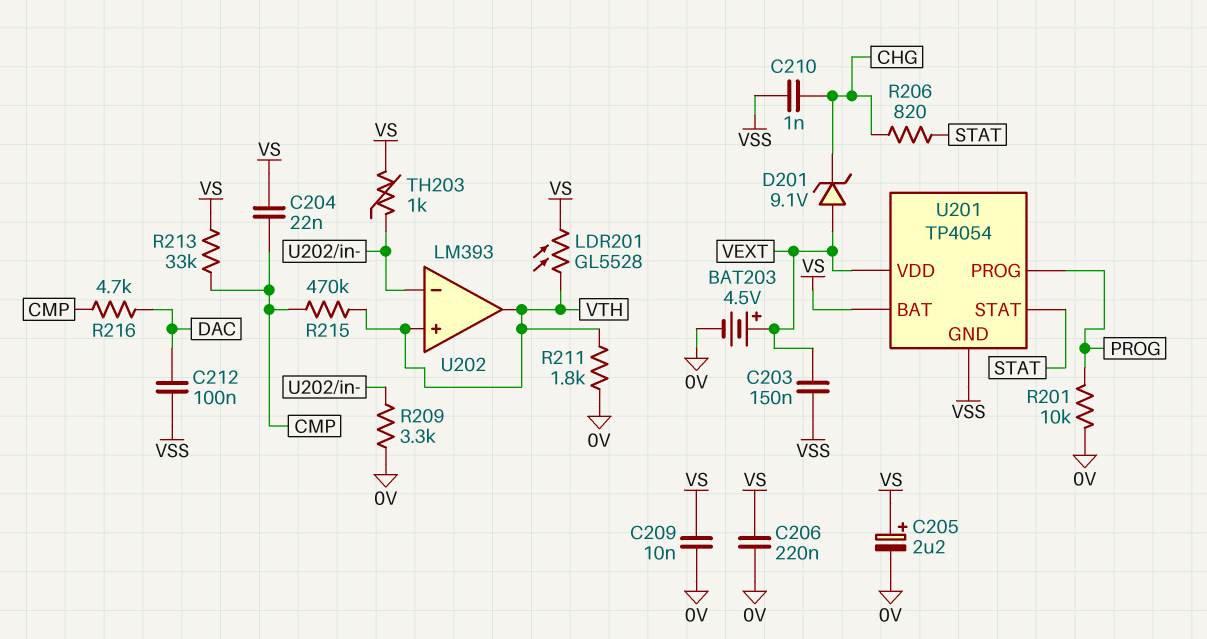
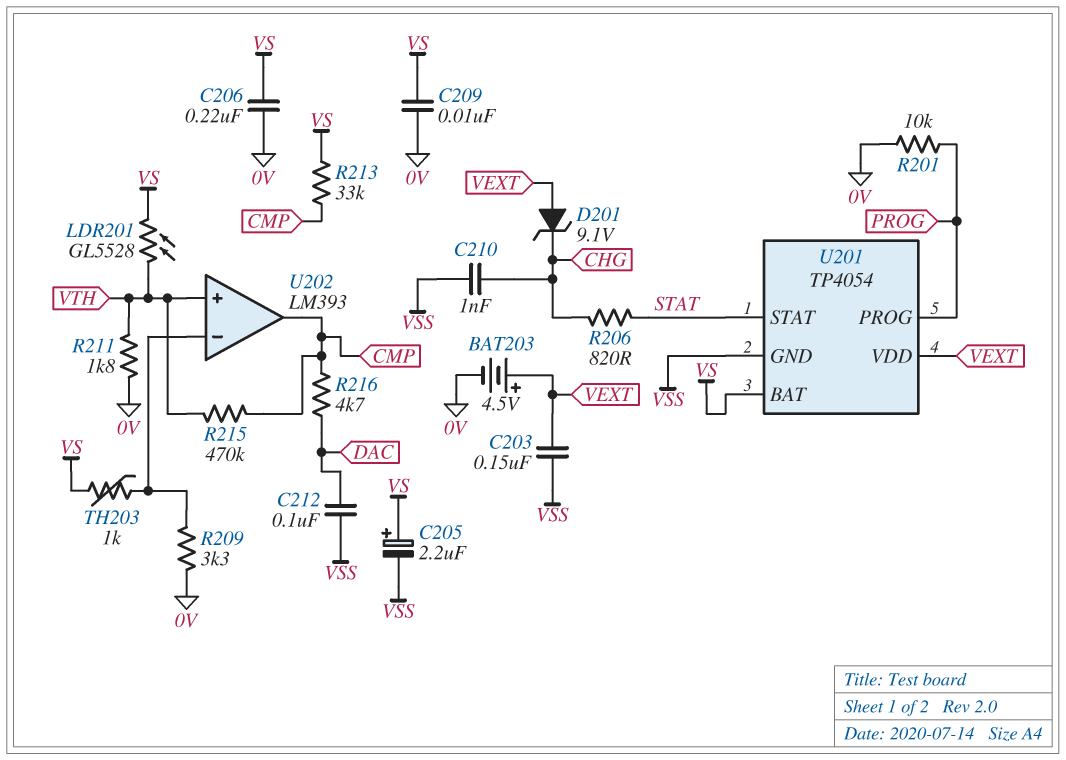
C204: 22nF (CMP, VS) -> none
C205: 2.2uF (plus VS, minus 0V) -> 2.2uF (plus VS, minus VSS)
U202 pin out: VTH -> CMP

